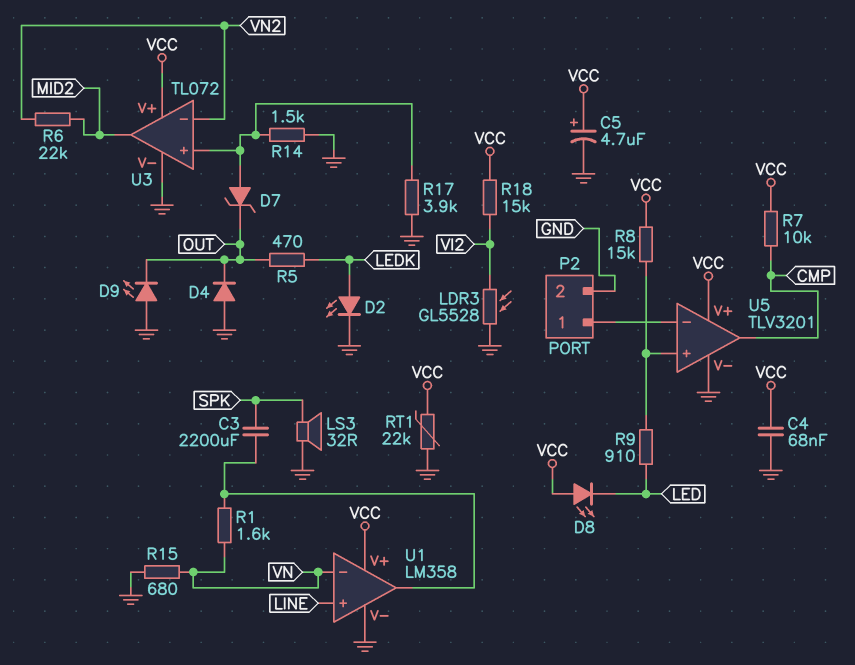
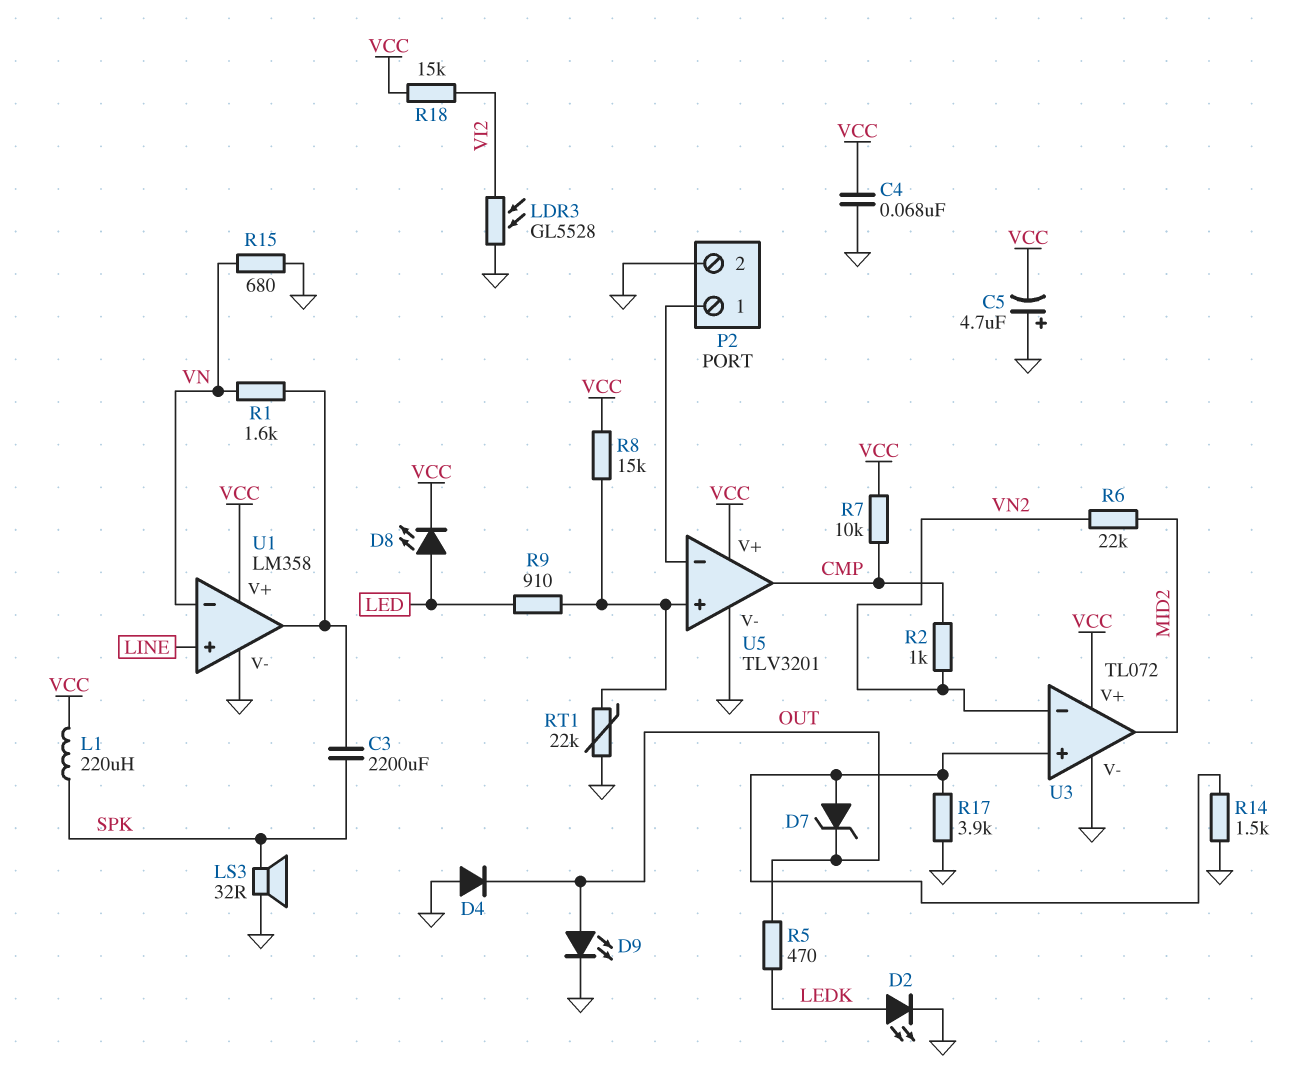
C5: 4.7uF (plus VCC, minus GND) -> 4.7uF (plus GND, minus VCC)
D8: LED (A VCC, K LED) -> LED (A LED, K VCC)
D9: LED (A GND, K OUT) -> LED (A OUT, K GND)
L1: none -> 220uH (SPK, VCC)
R2: none -> 1k (CMP, VN2)
RT1: 22k (GND, VCC) -> 22k (GND, U5/in+)

